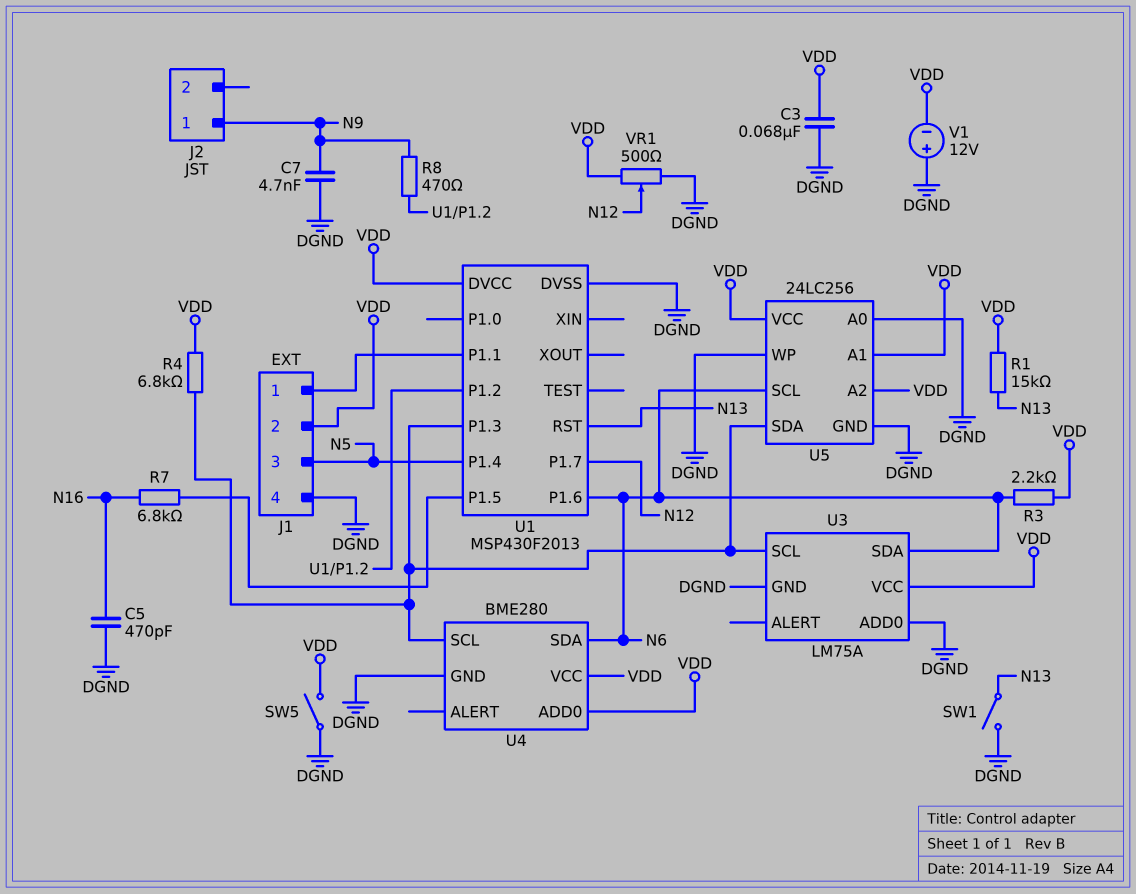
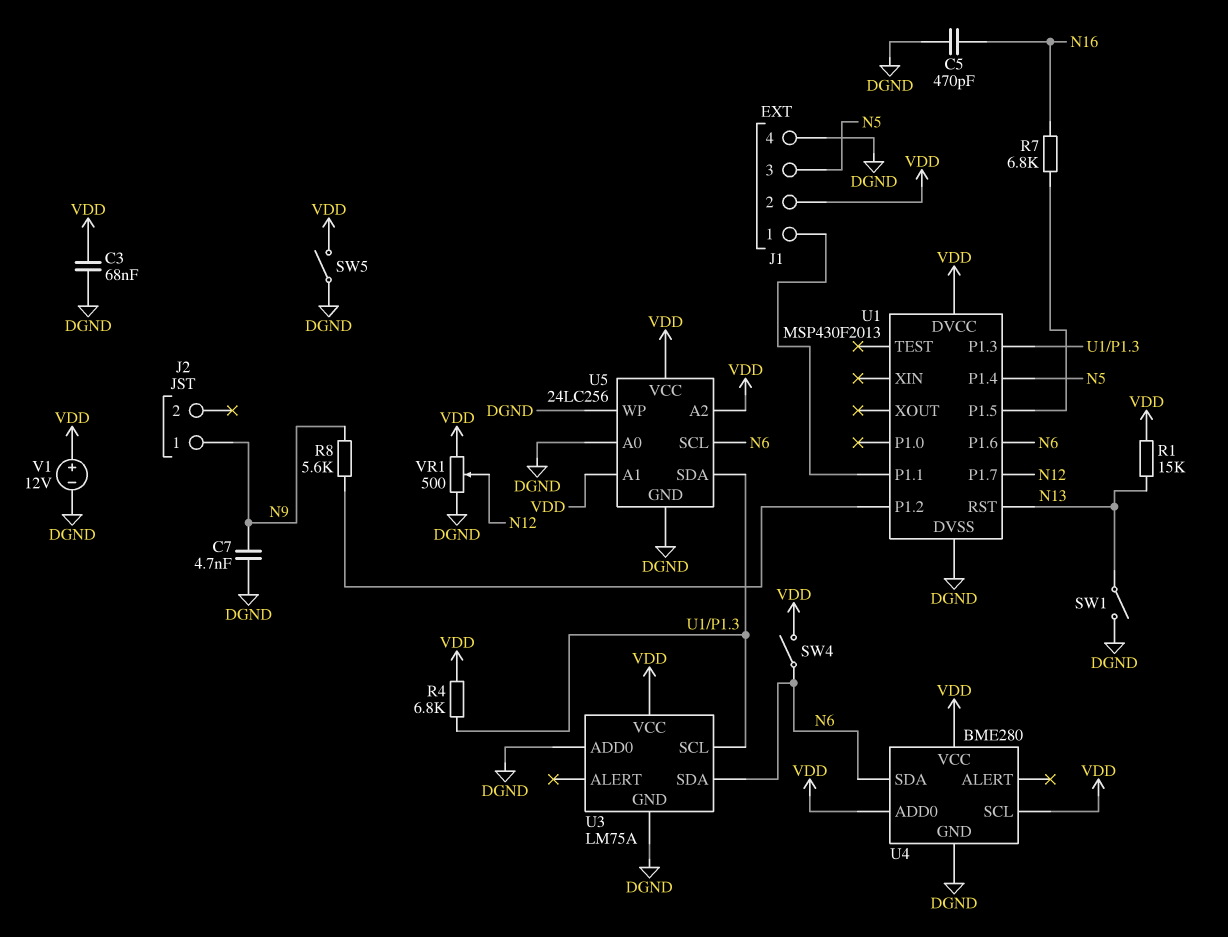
R3: 2.2k (N6, VDD) -> none
R8: 470 (N9, U1/P1.2) -> 5.6k (N9, U1/P1.2)
SW4: none -> switch (N6, VDD)
U4 pin SCL: U1/P1.3 -> VDD
V1: 12V (plus DGND, minus VDD) -> 12V (plus VDD, minus DGND)

